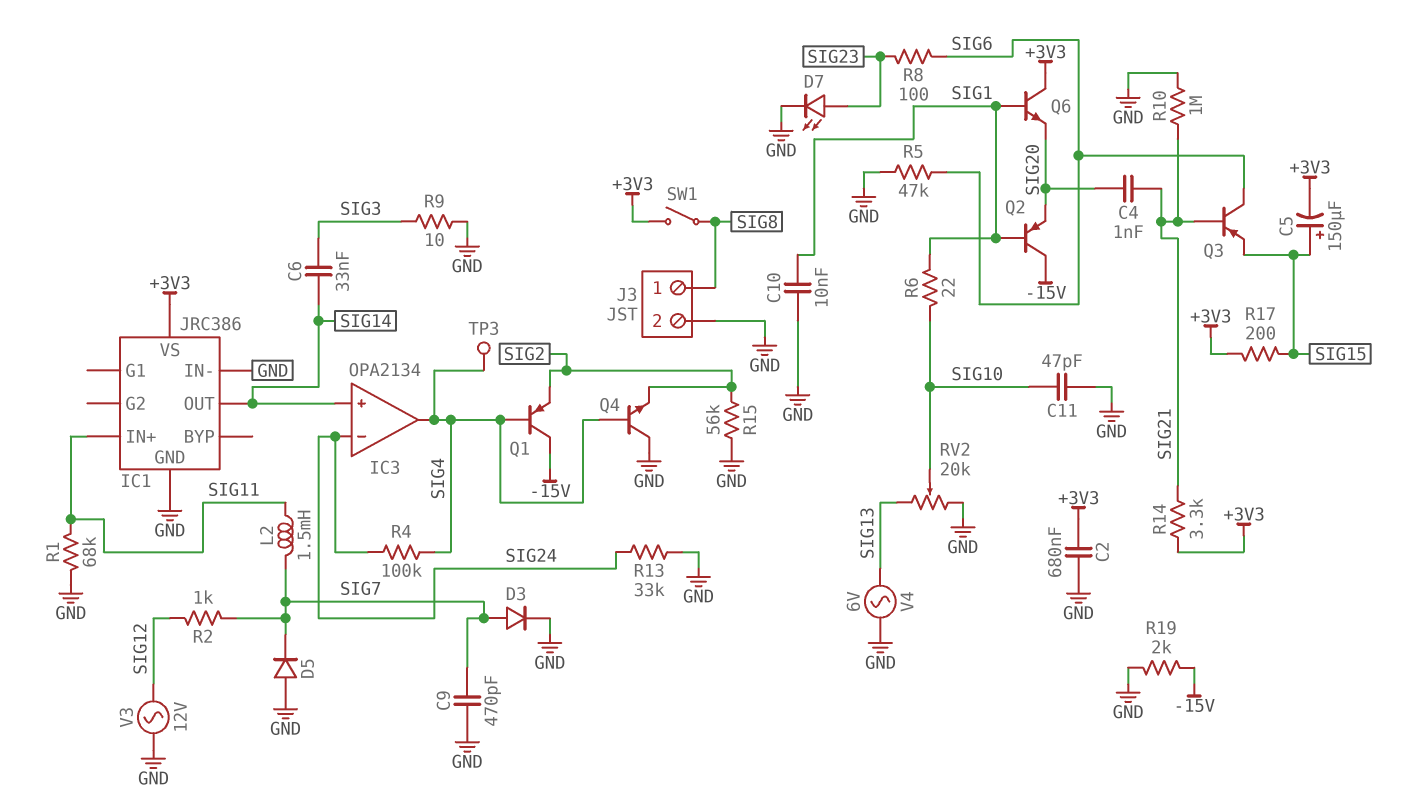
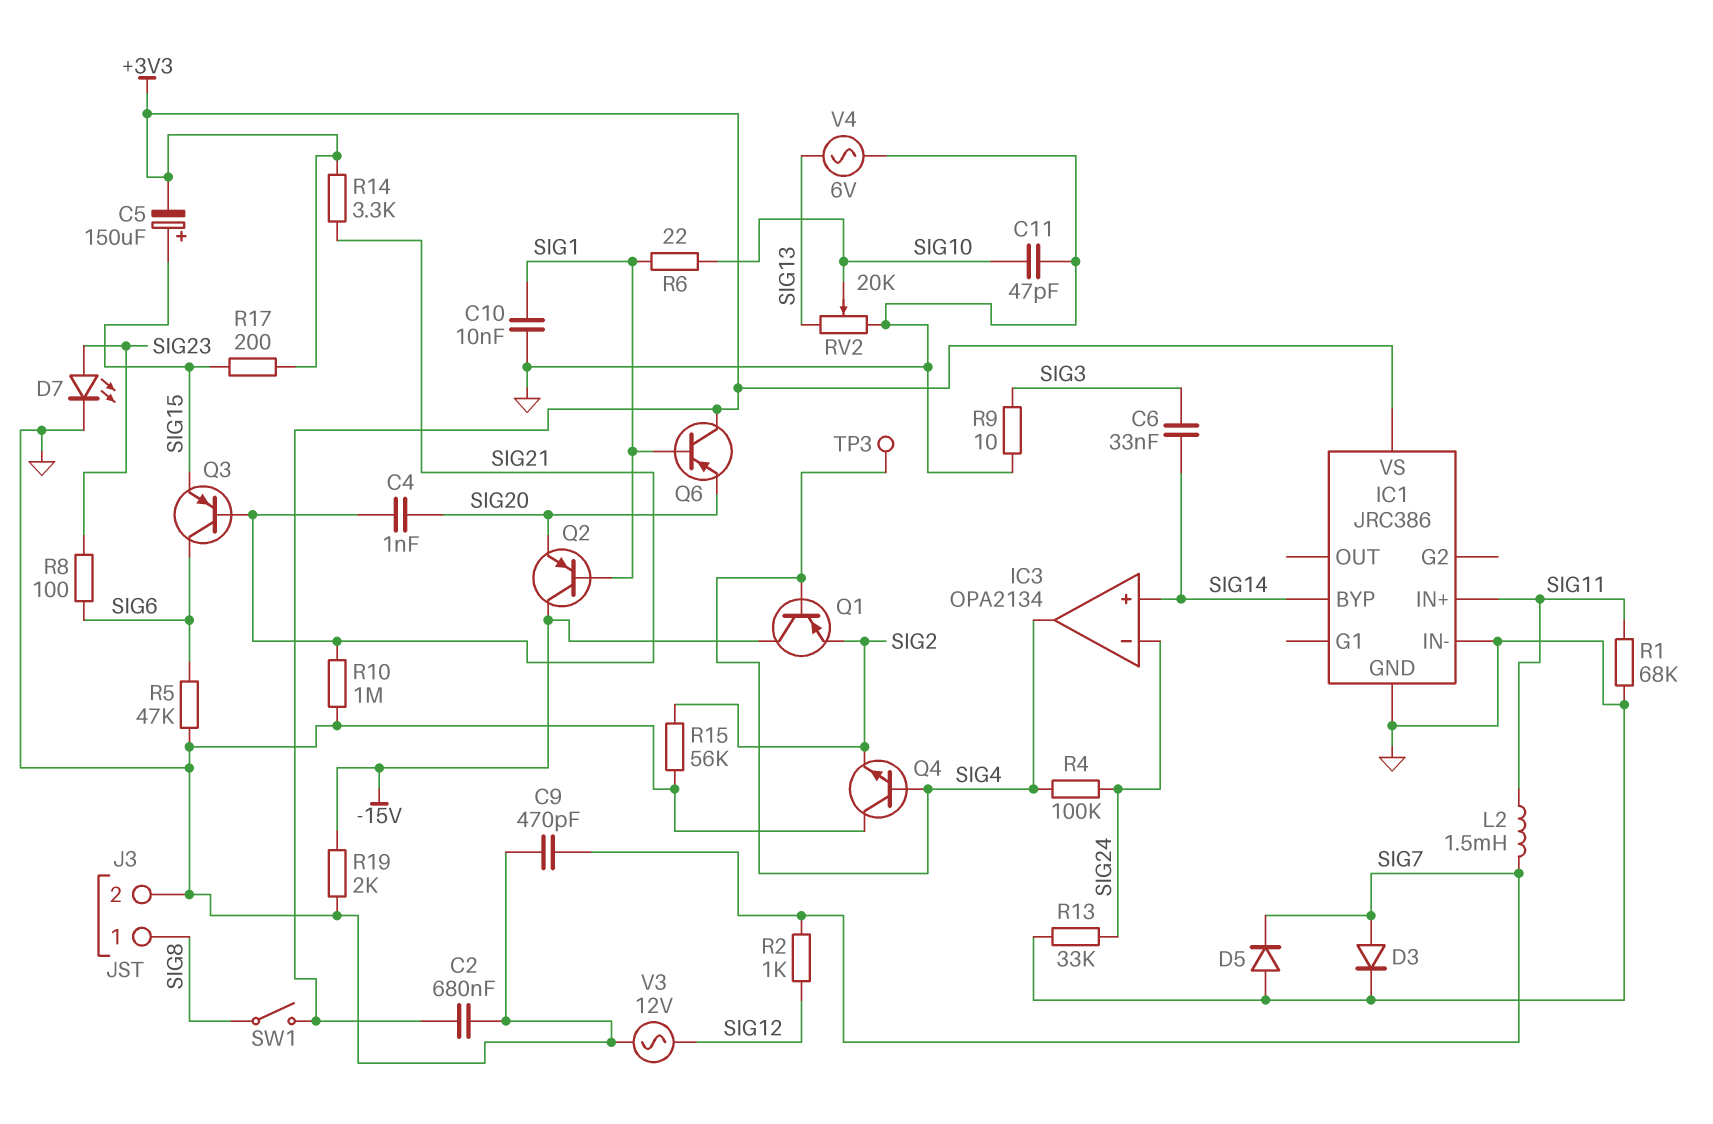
IC1 pin BYP: none -> SIG14
IC1 pin OUT: SIG14 -> none
Q6: NPN (B SIG1, C +3V3, E SIG20) -> PNP (B SIG1, C +3V3, E SIG20)

